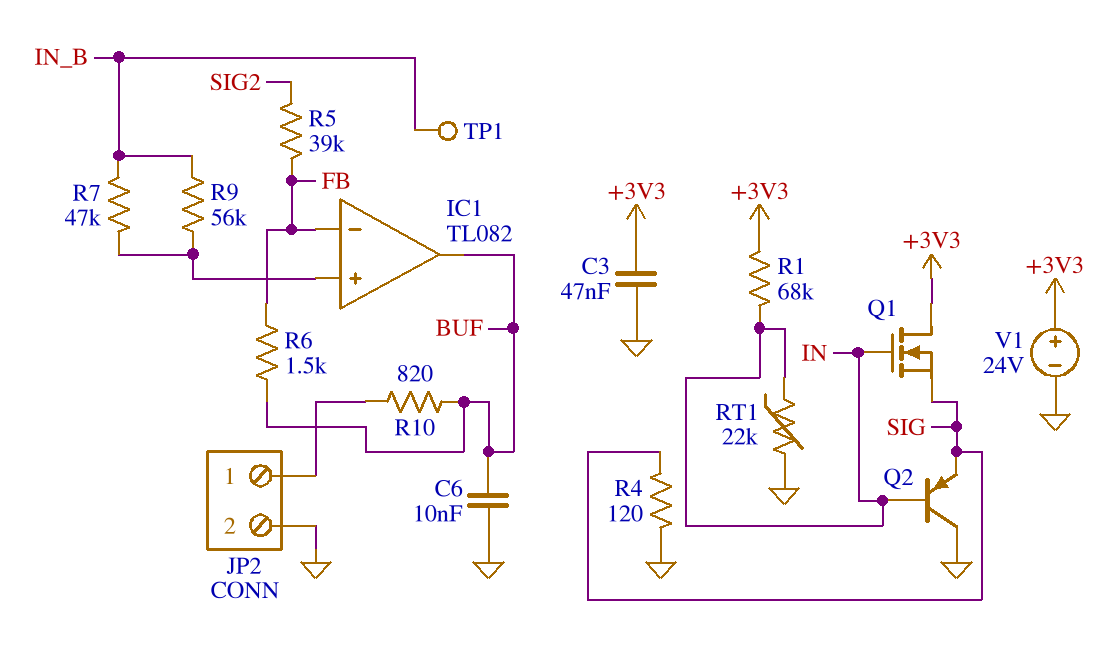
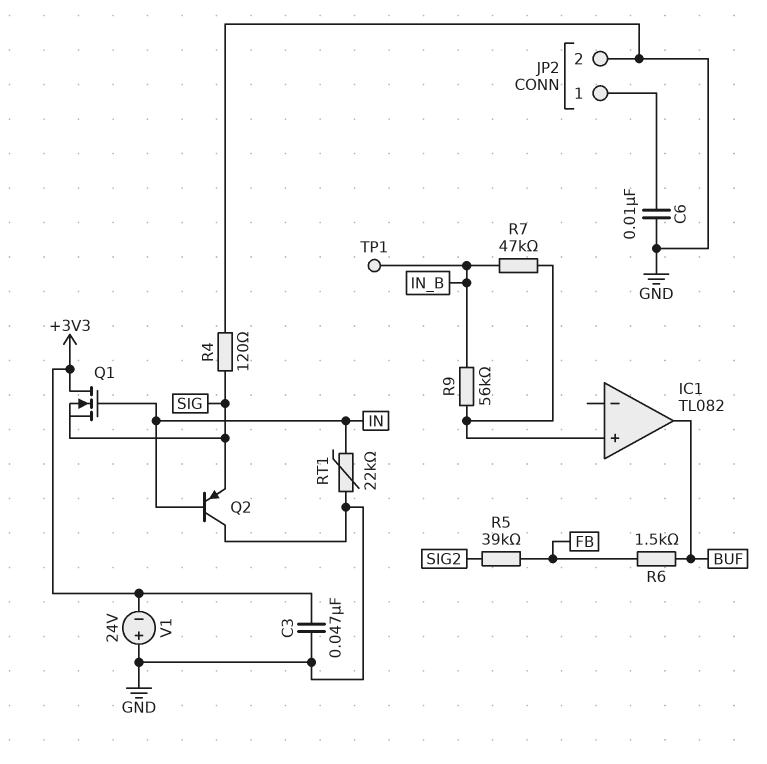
C6: 10nF (BUF, GND) -> 10nF (GND, JP2/1)
IC1 pin in-: FB -> none
R1: 68k (+3V3, IN) -> none
R10: 820 (BUF, JP2/1) -> none
V1: 24V (plus +3V3, minus GND) -> 24V (plus GND, minus +3V3)

